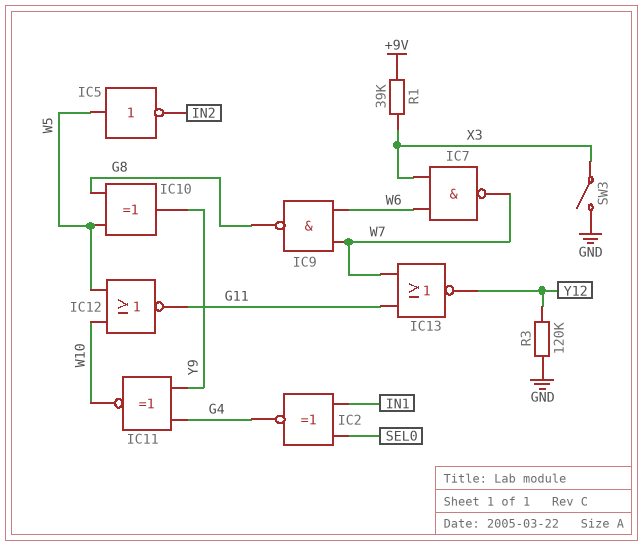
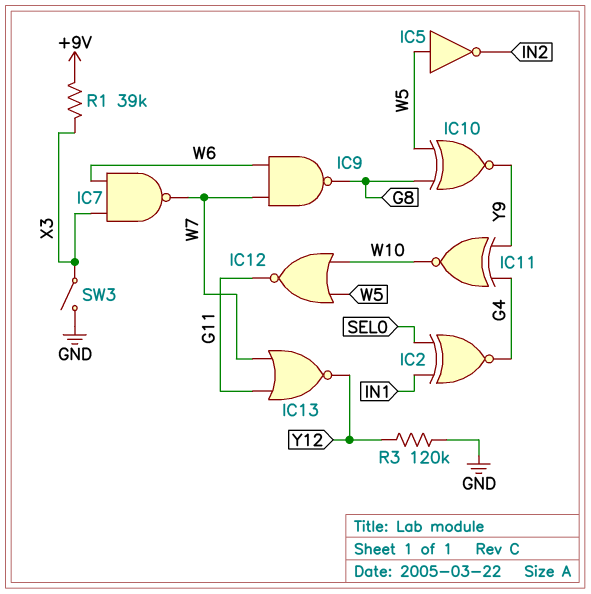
IC10: XOR (in G8, in W5, out Y9) -> XNOR (in G8, in W5, out Y9)

